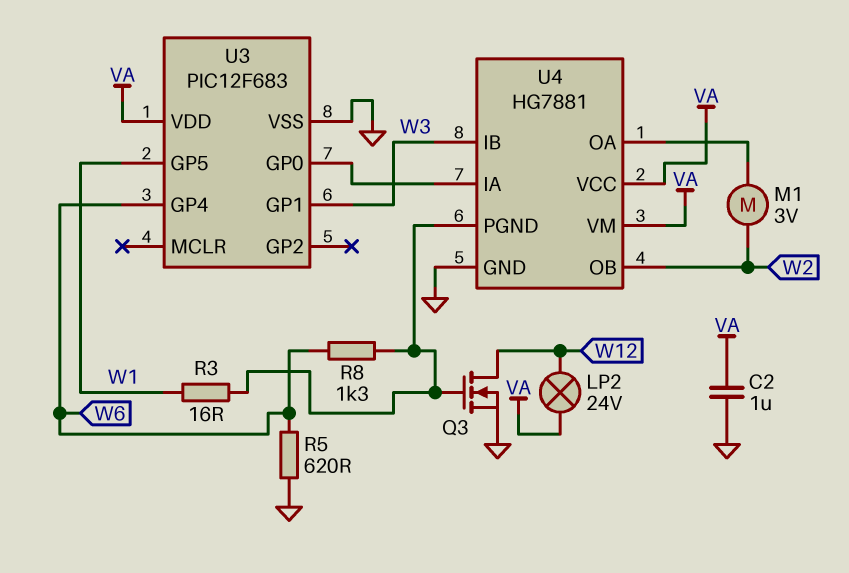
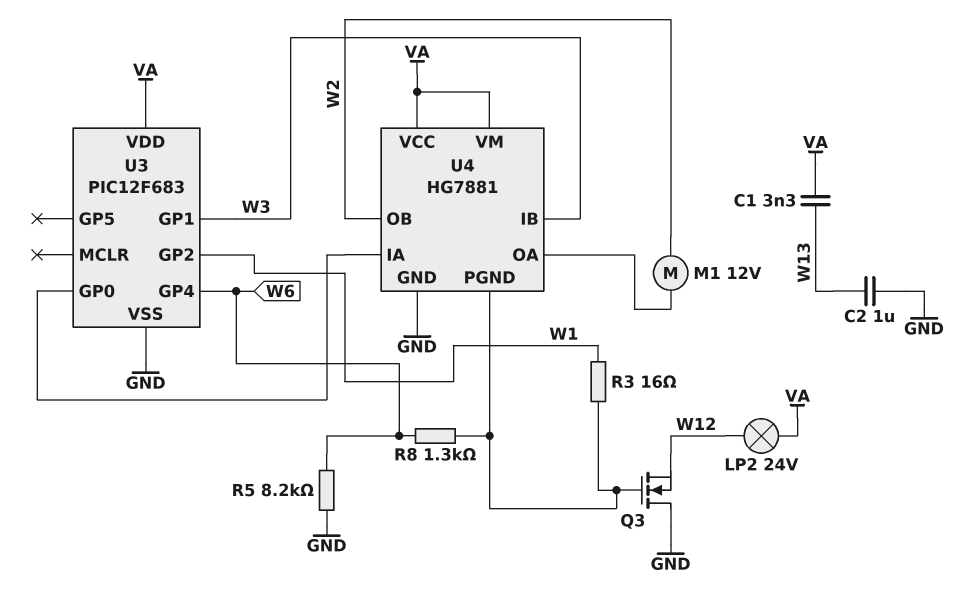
C1: none -> 3.3nF (VA, W13)
C2: 1uF (GND, VA) -> 1uF (GND, W13)
M1: motor 3V (U4/OA, W2) -> motor 12V (U4/OA, W2)
Q3: NMOS (G U4/PGND, D W12, S GND) -> NMOS (G U4/PGND, D GND, S W12)
R5: 620 (GND, W6) -> 8.2k (GND, W6)
U3 pin GP2: none -> W1
U3 pin GP5: W1 -> none

